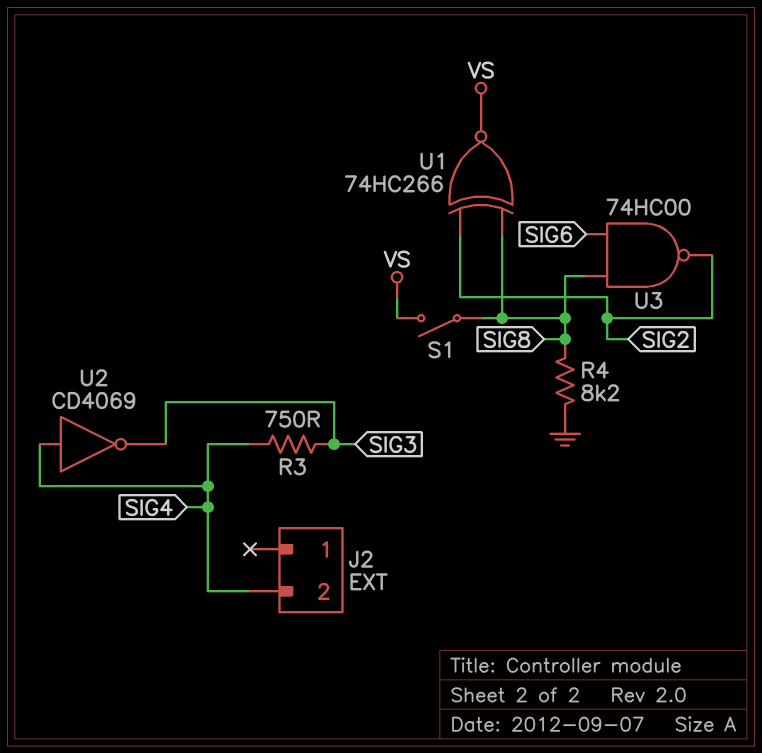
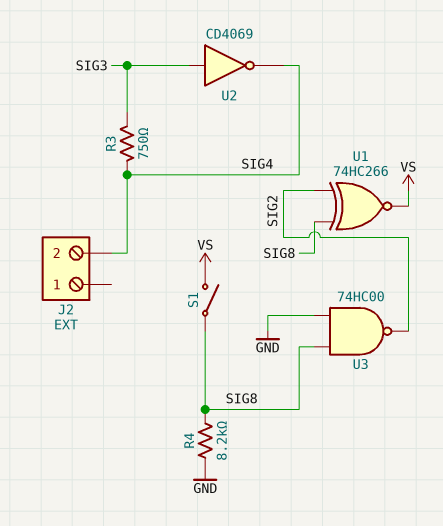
U2: NOT CD4069 (in SIG4, out SIG3) -> NOT CD4069 (in SIG3, out SIG4)
U3: NAND 74HC00 (in SIG6, in SIG8, out SIG2) -> NAND 74HC00 (in GND, in SIG8, out SIG2)

